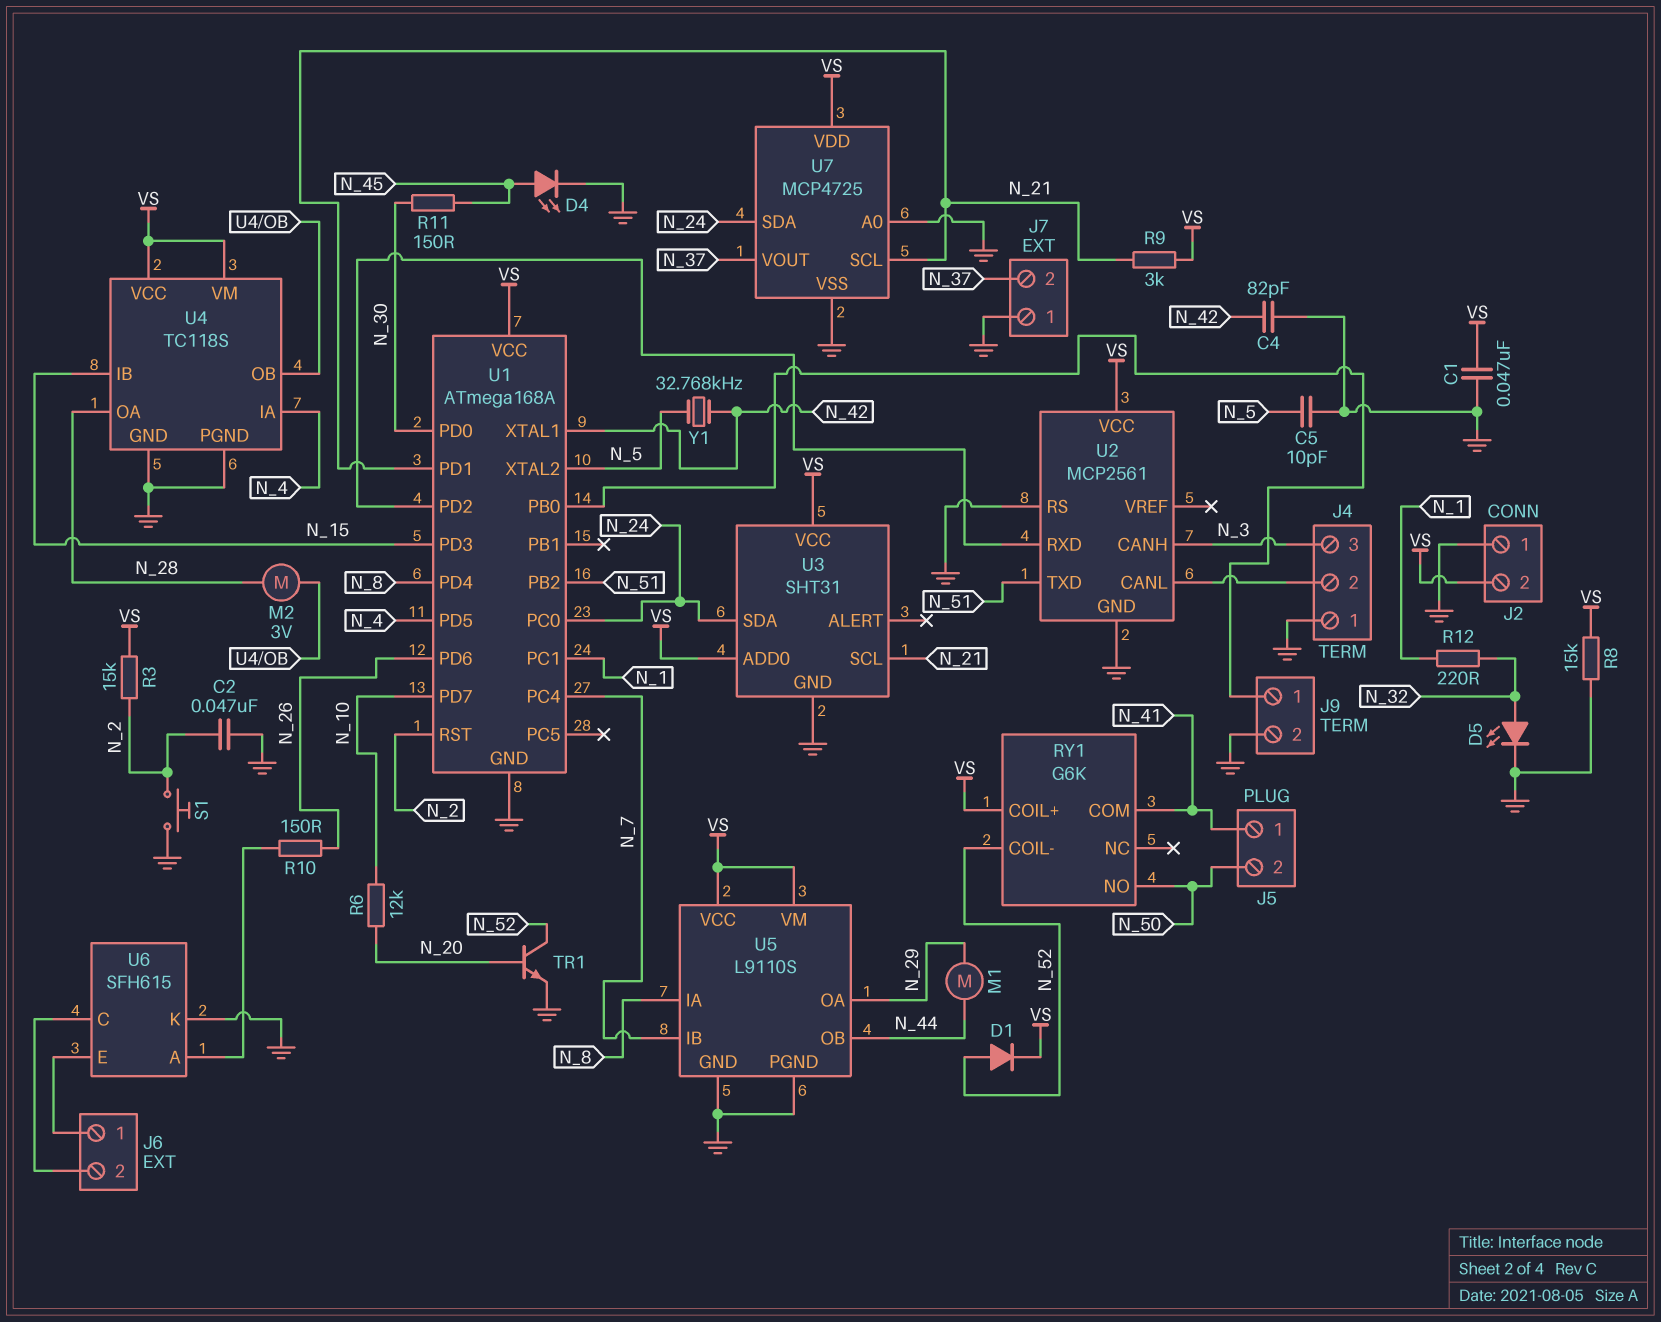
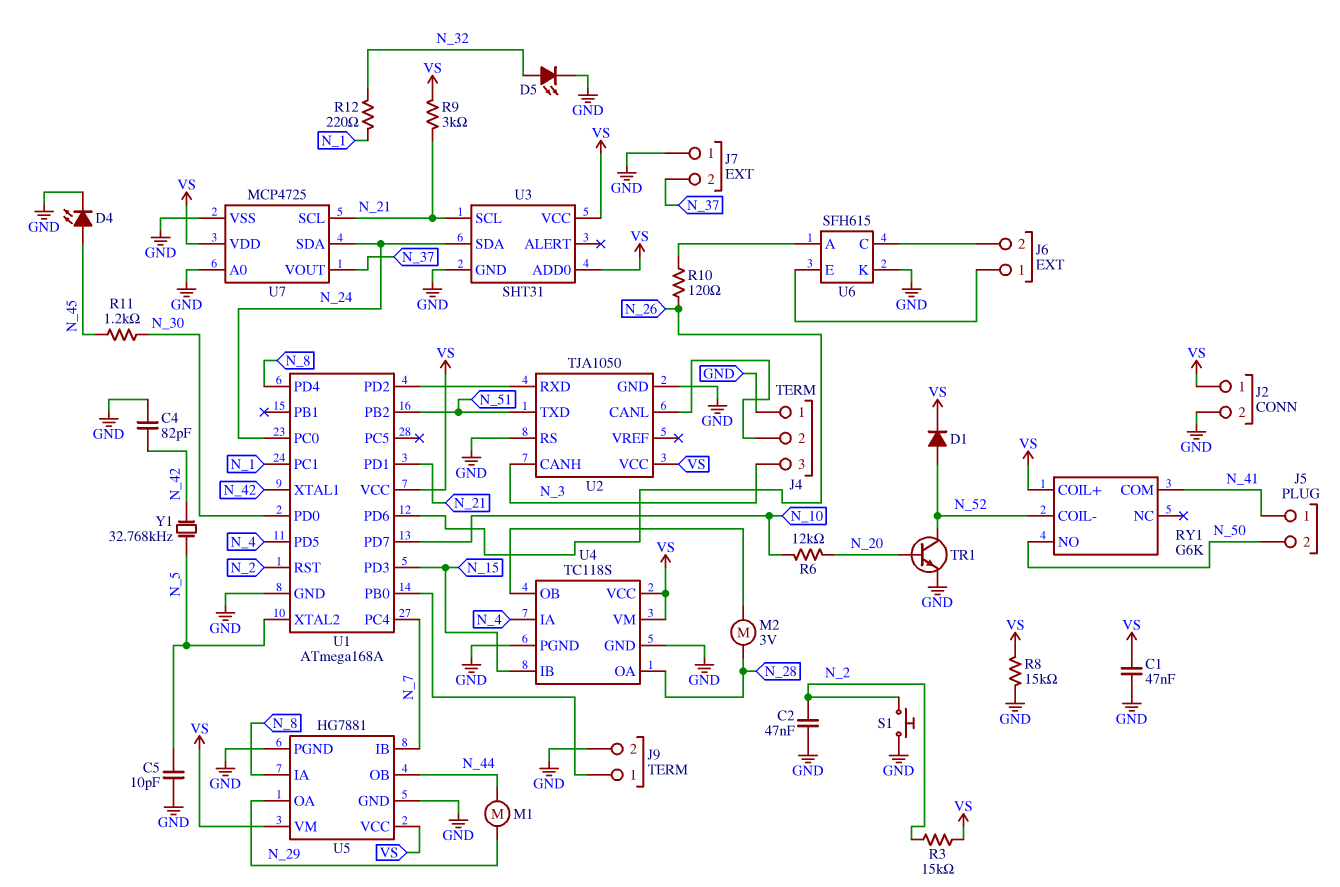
J2 pin 1: GND -> VS
J2 pin 2: VS -> GND
R10: 150 (N_26, U6/A) -> 120 (N_26, U6/A)
R11: 150 (N_30, N_45) -> 1.2k (N_30, N_45)
U2: MCP2561 -> TJA1050
U5: L9110S -> HG7881

